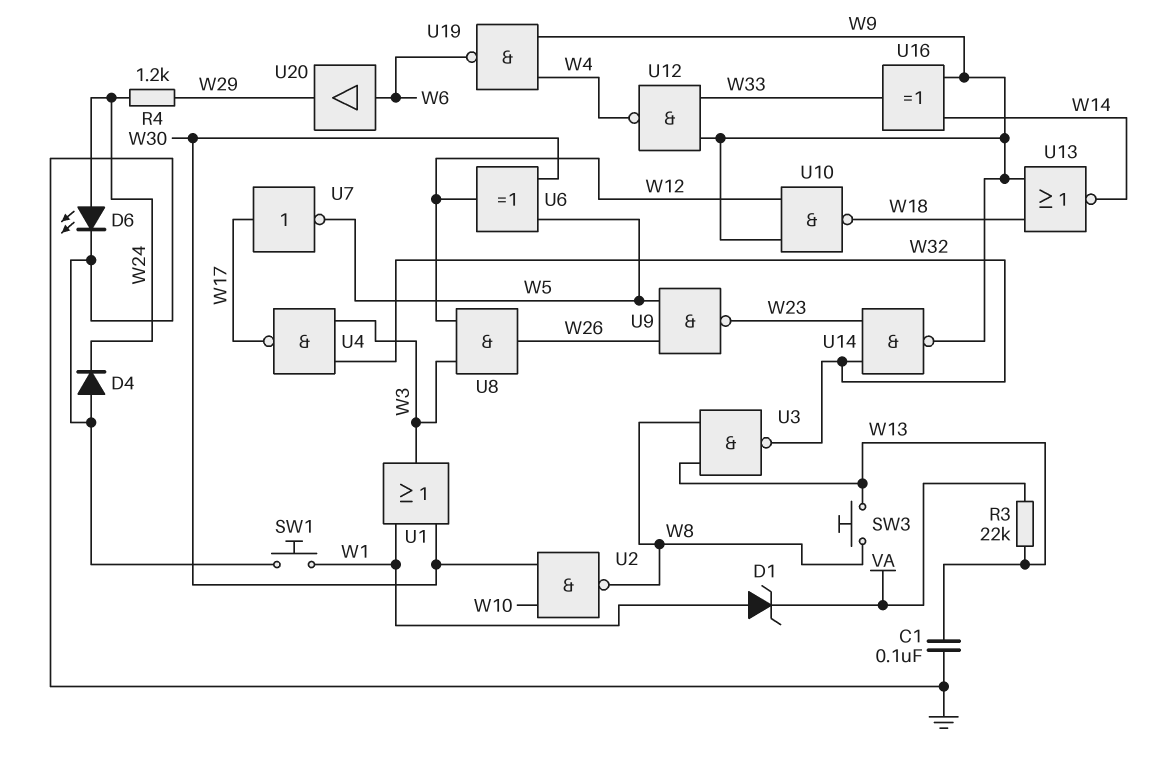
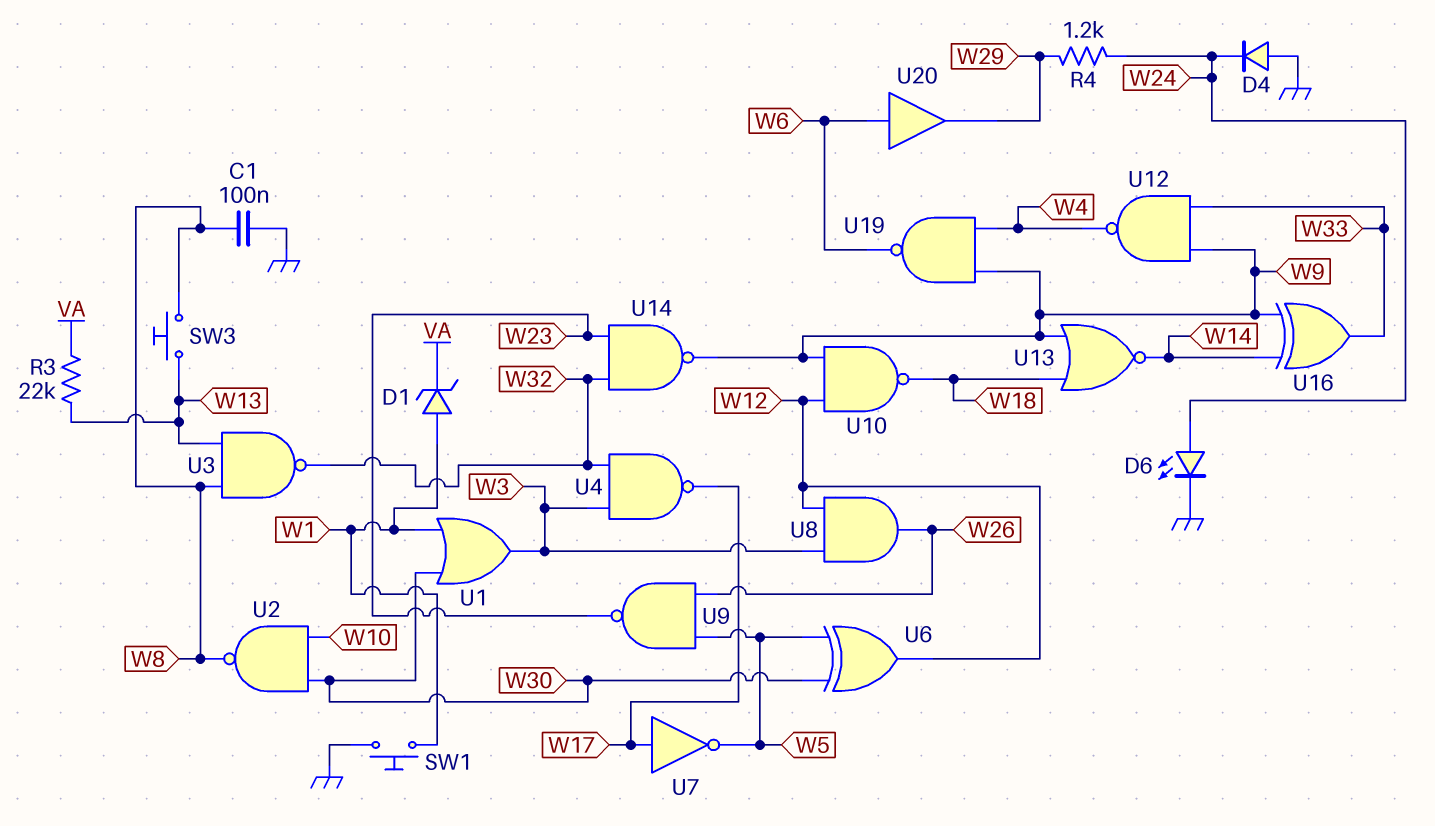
C1: 100nF (GND, W13) -> 100nF (GND, W8)

